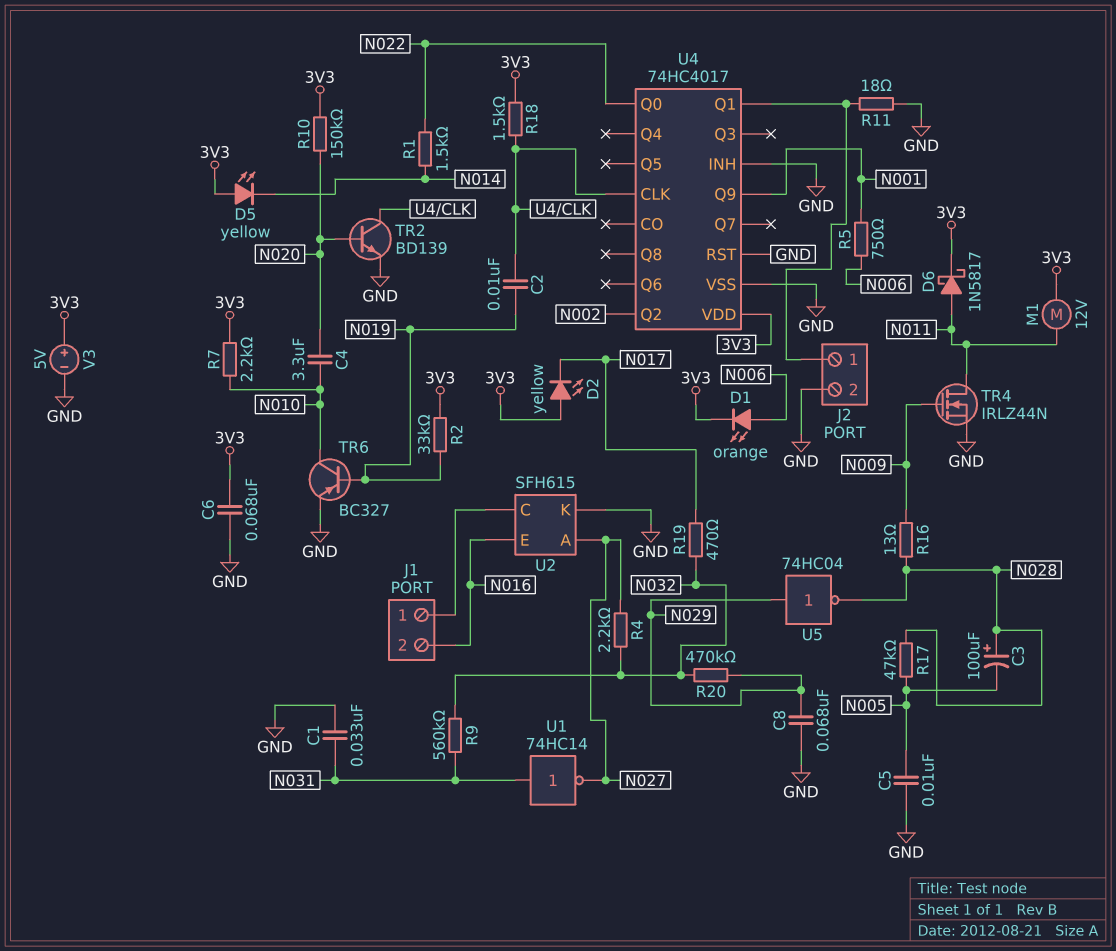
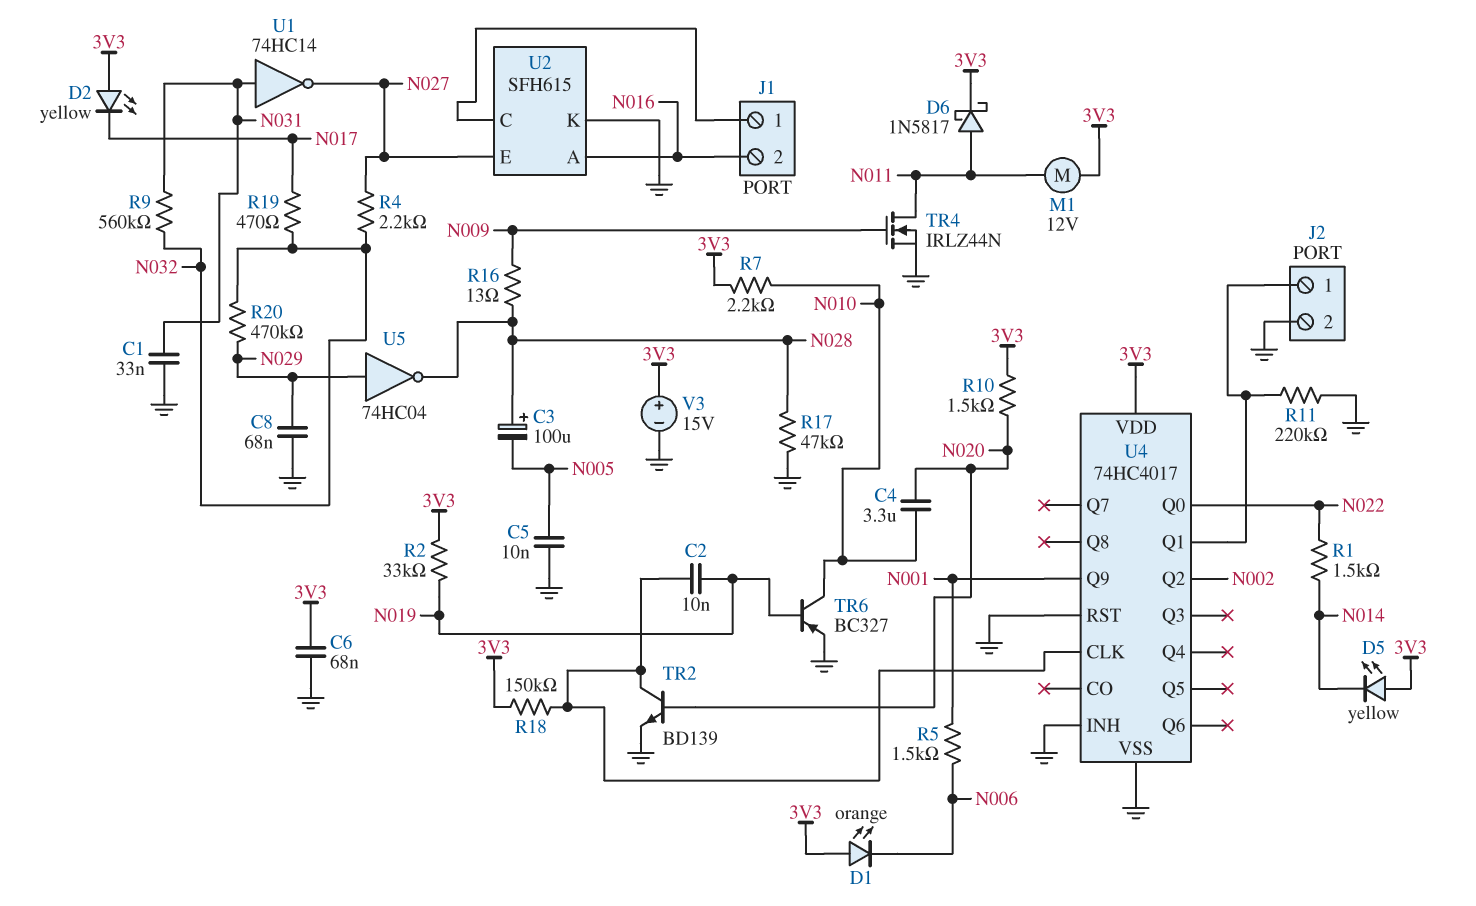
D1: LED orange (A N006, K 3V3) -> LED orange (A 3V3, K N006)
R5: 750 (N001, N006) -> 1.5k (N001, N006)
R10: 150k (3V3, N020) -> 1.5k (3V3, N020)
R11: 18 (GND, J2/1) -> 220k (GND, J2/1)
R17: 47k (N005, N028) -> 47k (GND, N028)
R18: 1.5k (3V3, U4/CLK) -> 150k (3V3, U4/CLK)
U2 pin A: N027 -> N016
U2 pin E: N016 -> N027
V3: 5V (plus 3V3, minus GND) -> 15V (plus 3V3, minus GND)

